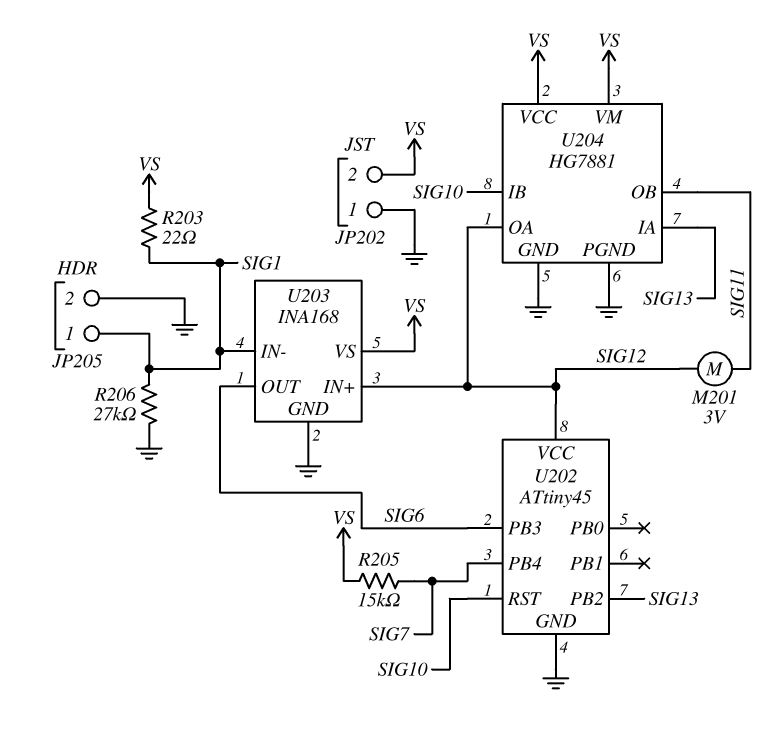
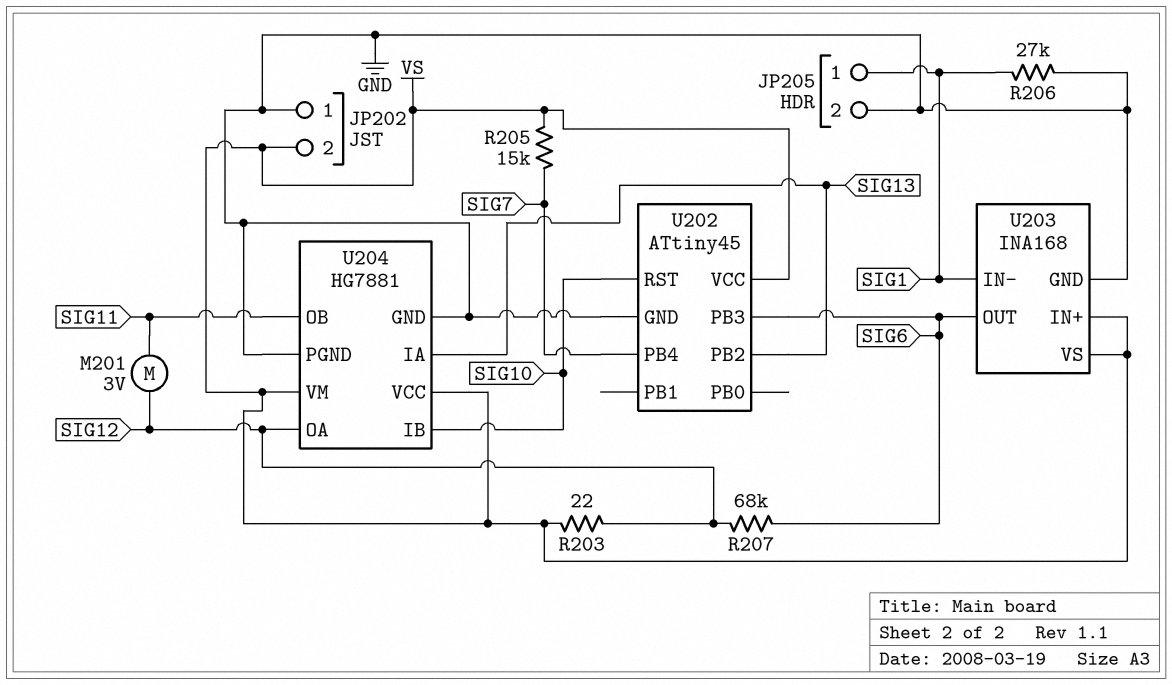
R203: 22 (SIG1, VS) -> 22 (SIG12, VS)
R207: none -> 68k (SIG6, SIG12)
U202 pin VCC: SIG12 -> VS
U203 pin IN+: SIG12 -> VS

